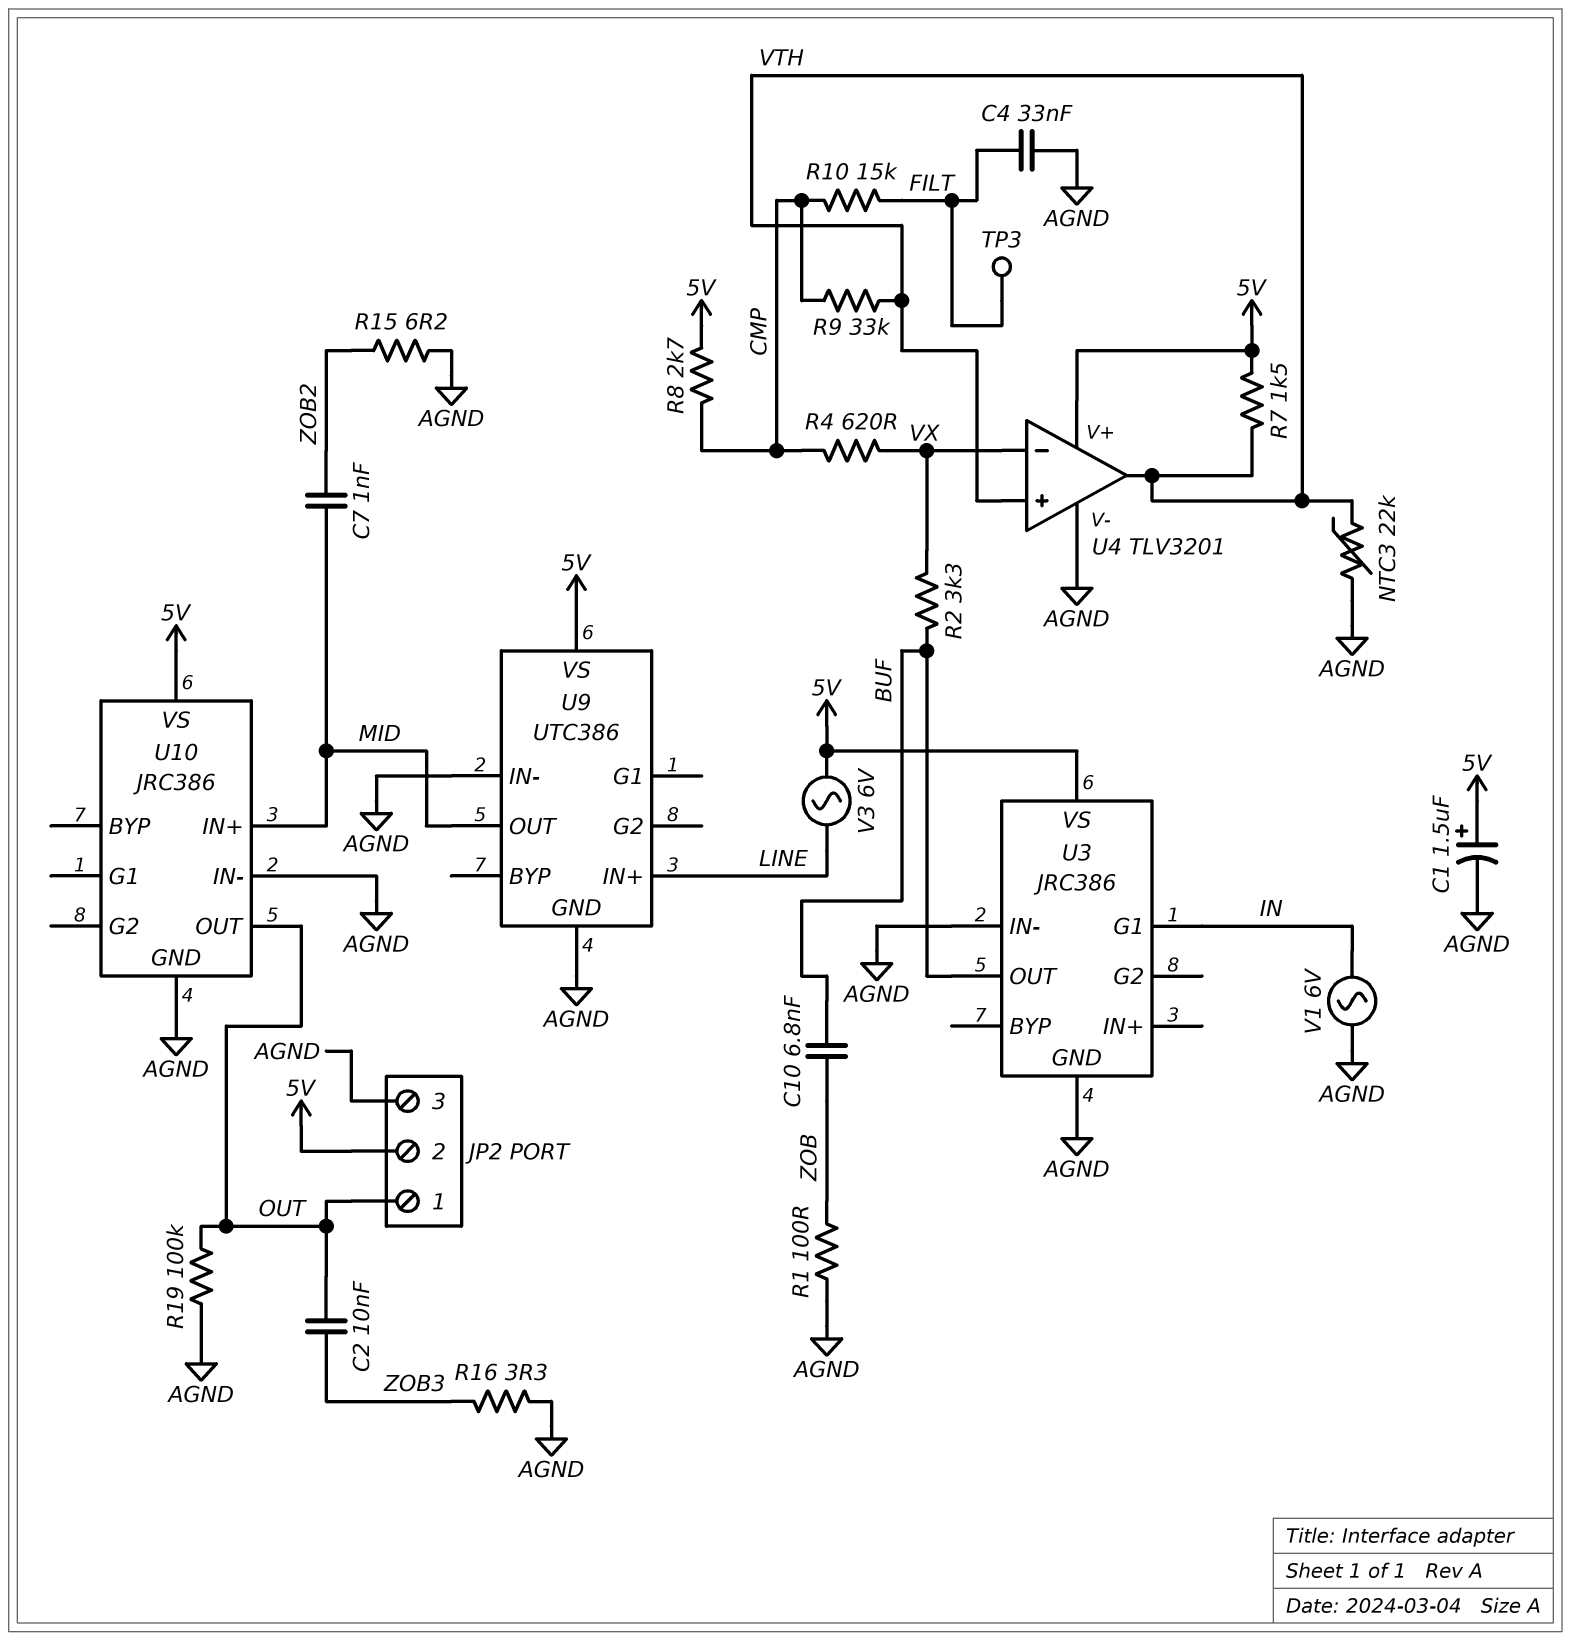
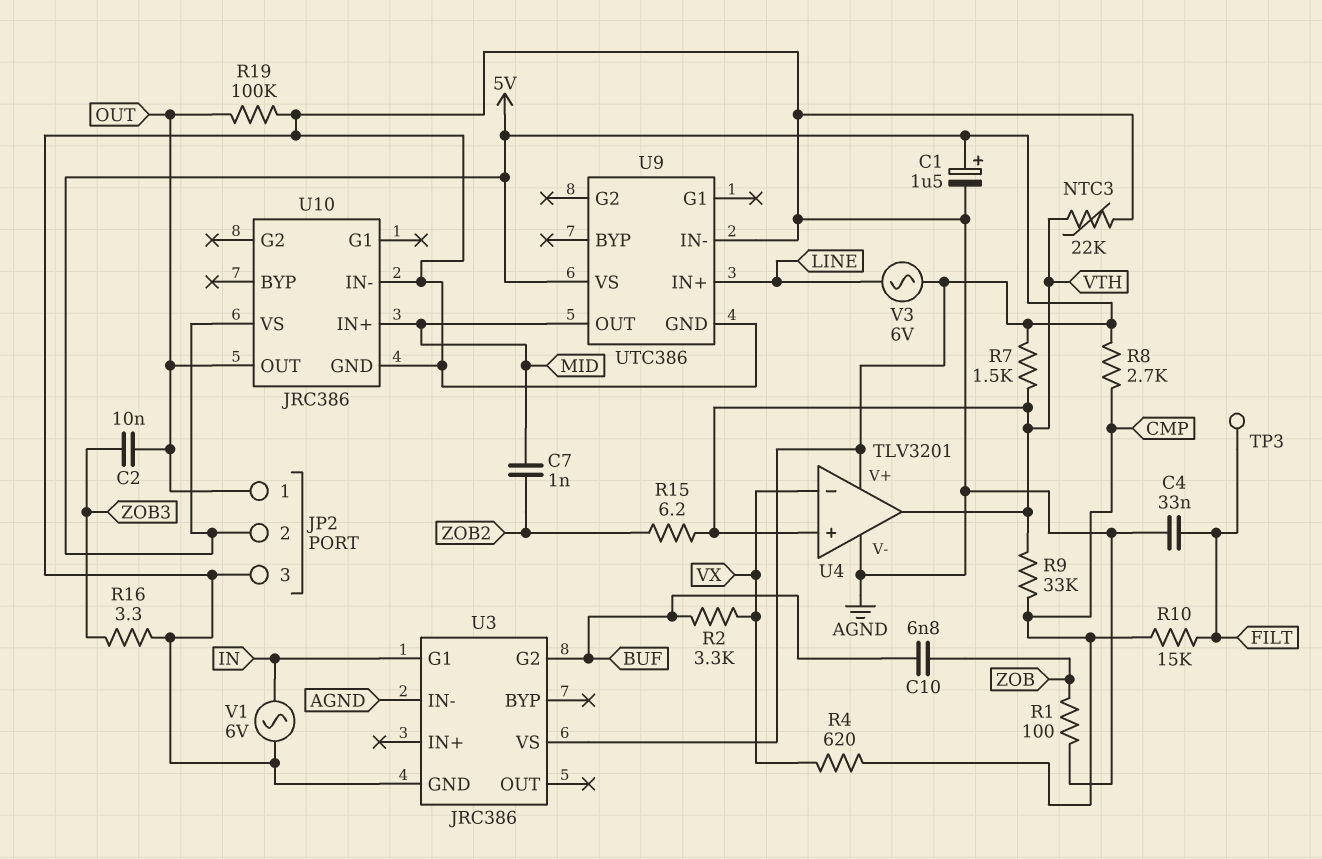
R15: 6.2 (AGND, ZOB2) -> 6.2 (VTH, ZOB2)
U3 pin G2: none -> BUF
U3 pin OUT: BUF -> none

